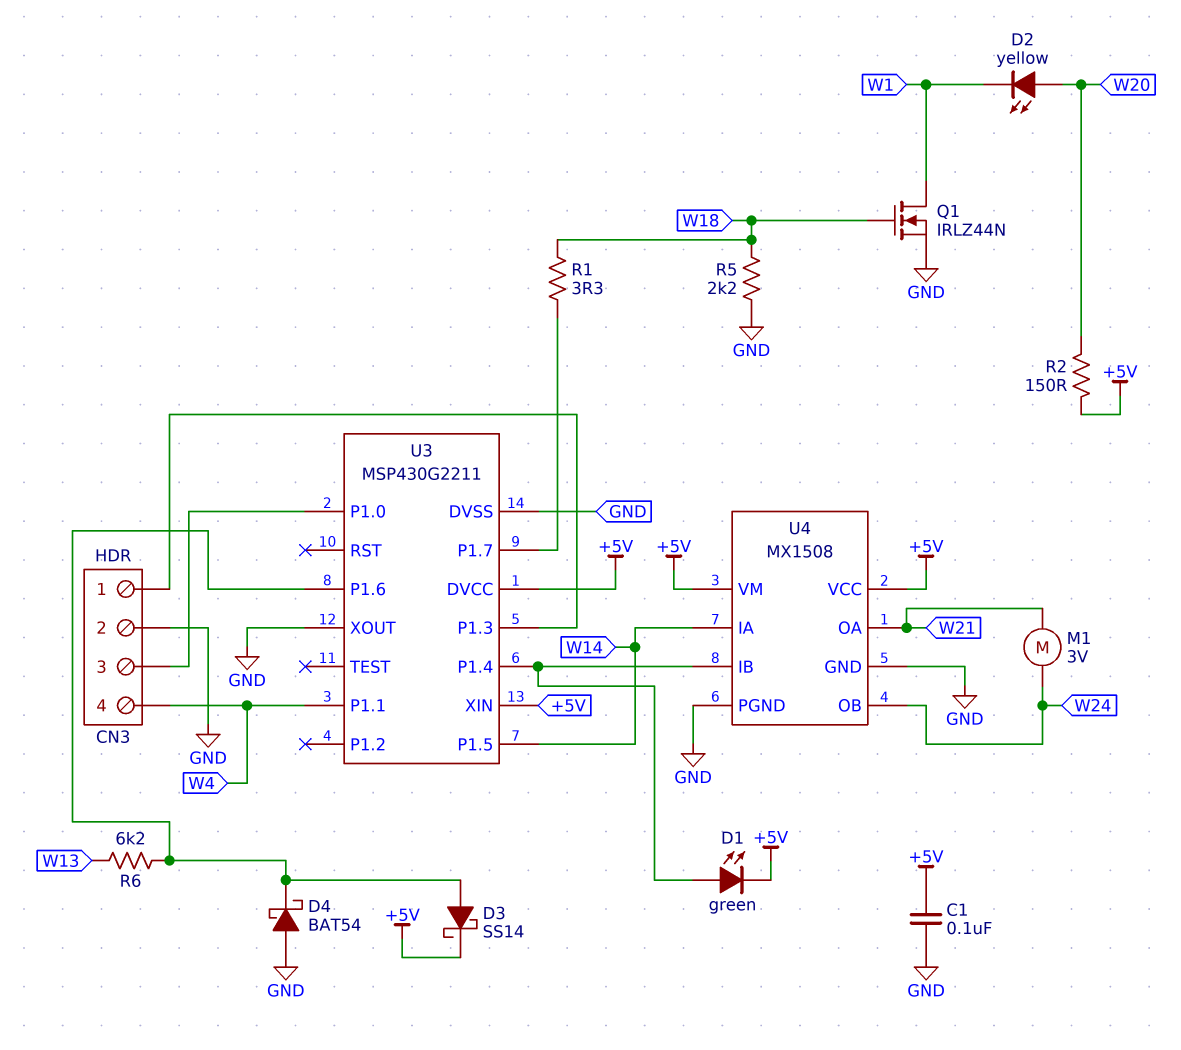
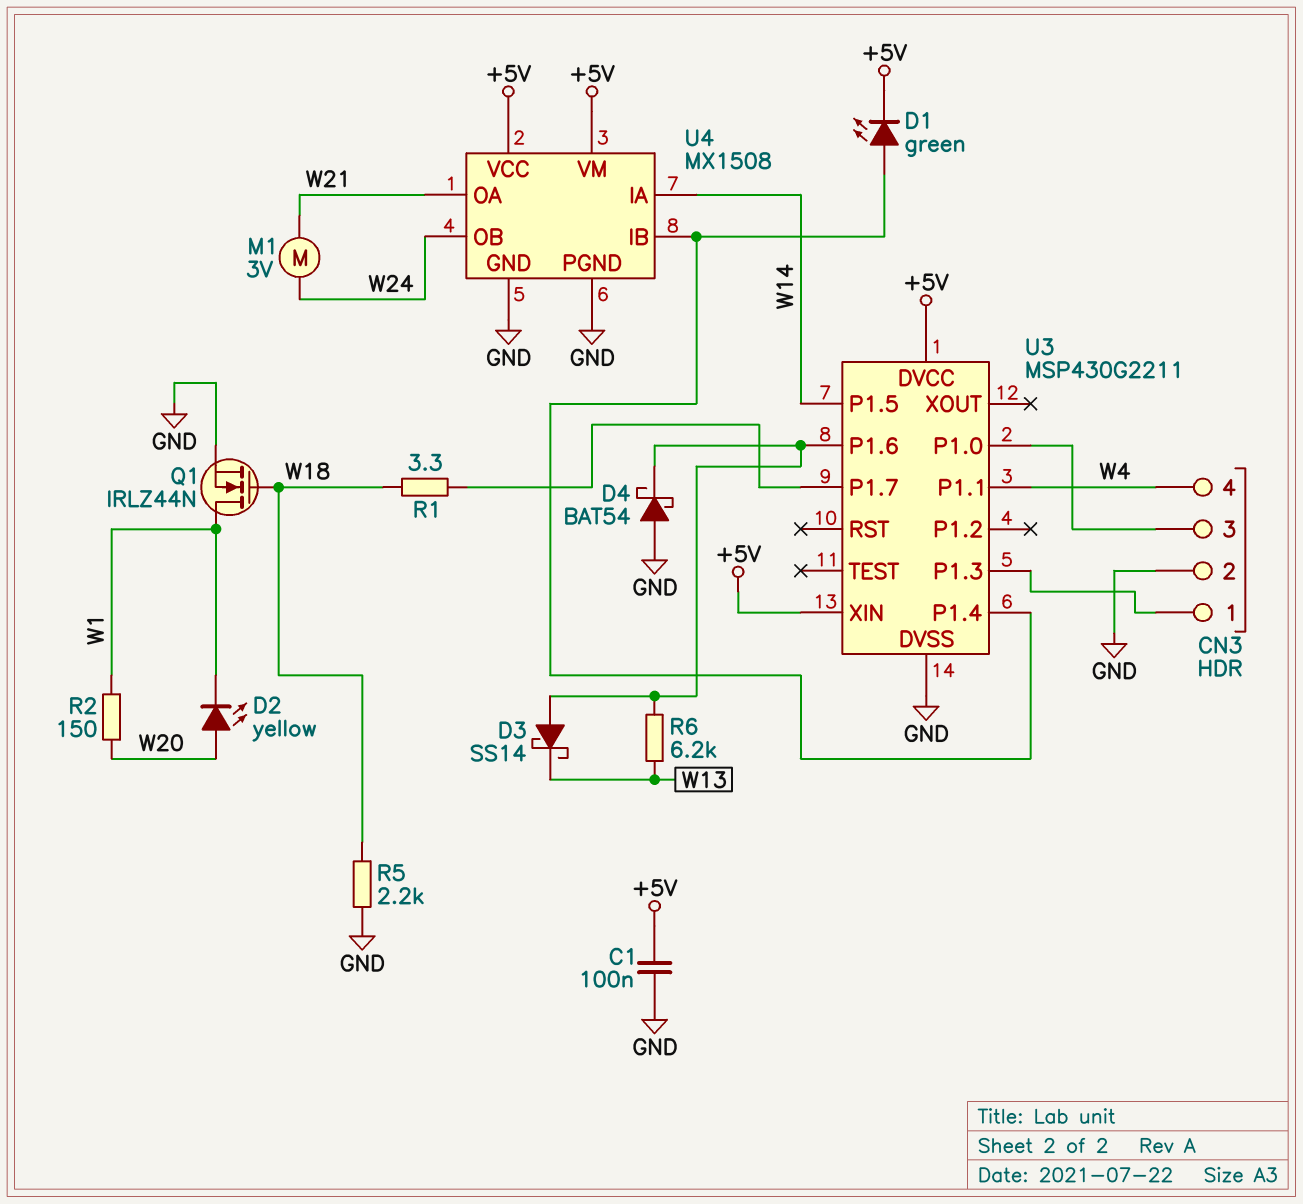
D3: schottky SS14 (A U3/P1.6, K +5V) -> schottky SS14 (A U3/P1.6, K W13)
R2: 150 (+5V, W20) -> 150 (W1, W20)
U3 pin XOUT: GND -> none

